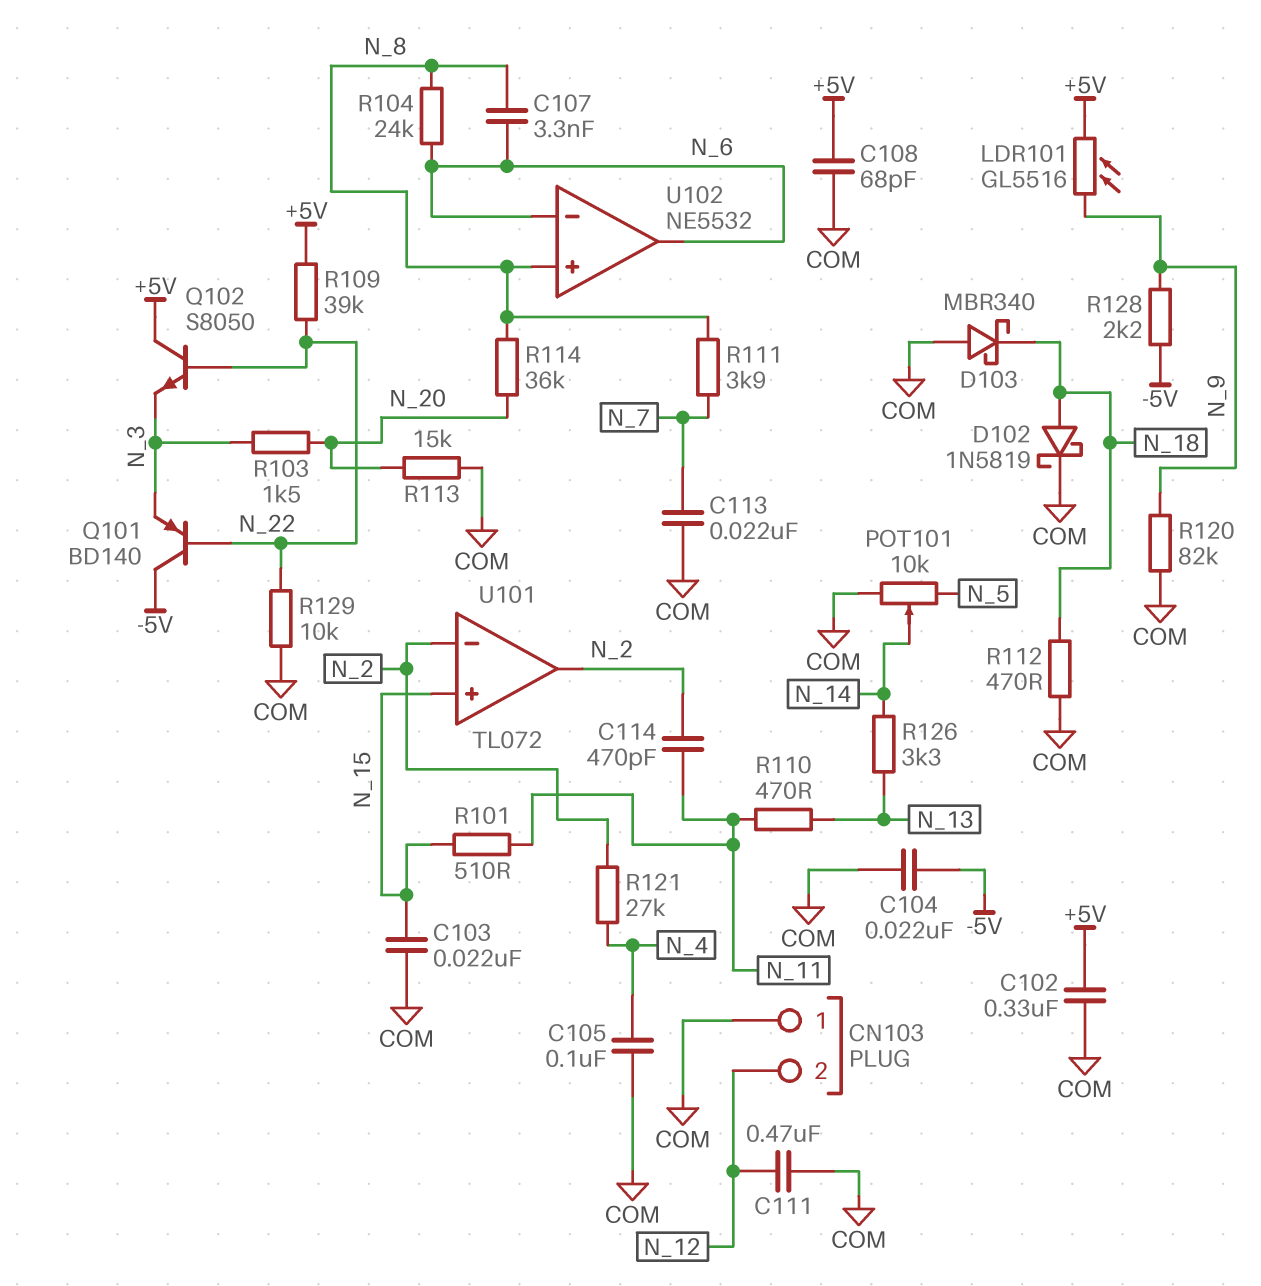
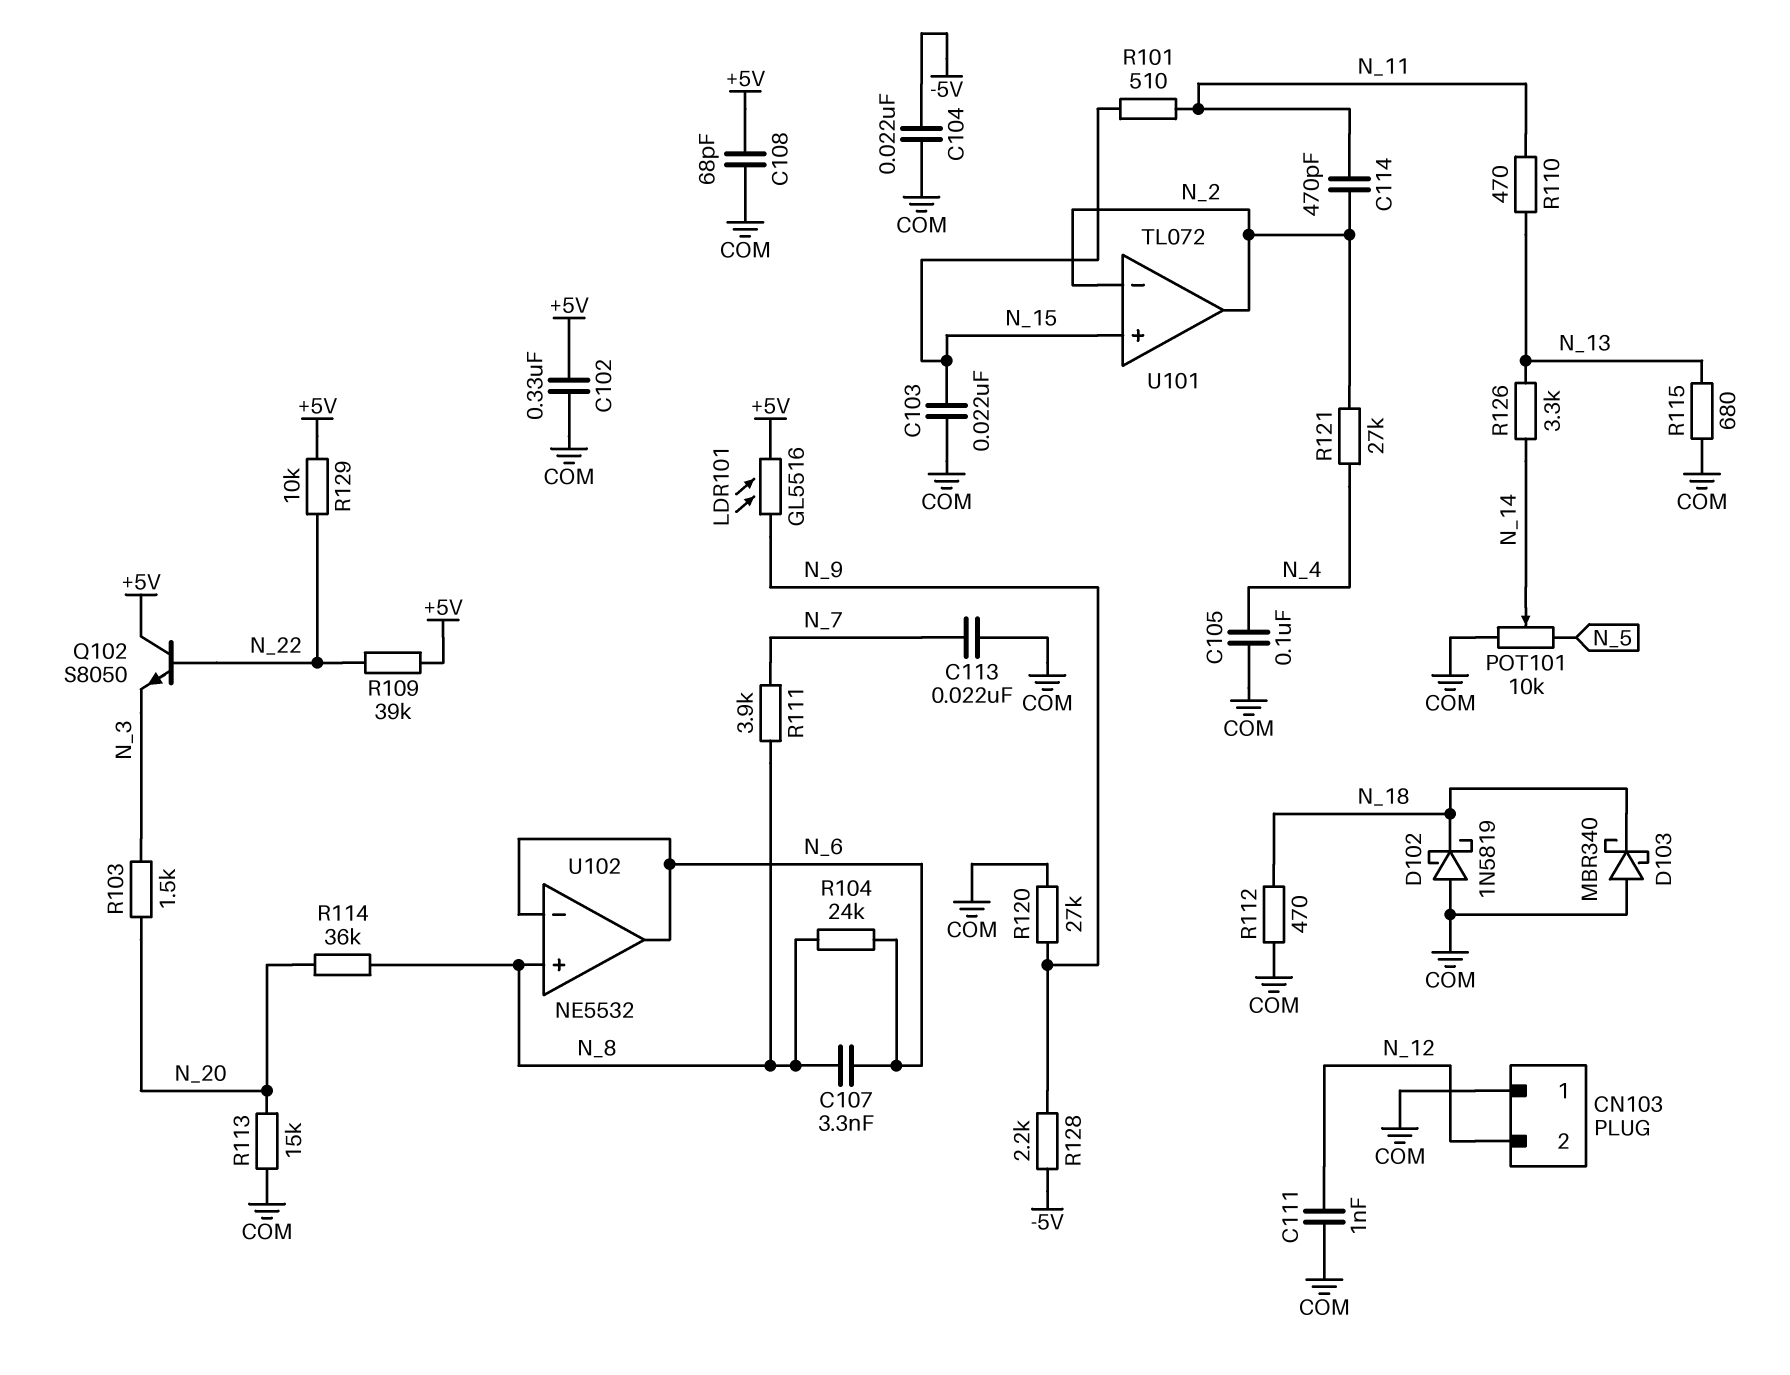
C111: 470nF (COM, N_12) -> 1nF (COM, N_12)
D102: schottky 1N5819 (A N_18, K COM) -> schottky 1N5819 (A COM, K N_18)
Q101: PNP BD140 (B N_22, C -5V, E N_3) -> none
R115: none -> 680 (COM, N_13)
R120: 82k (COM, N_9) -> 27k (COM, N_9)
R129: 10k (COM, N_22) -> 10k (+5V, N_22)

